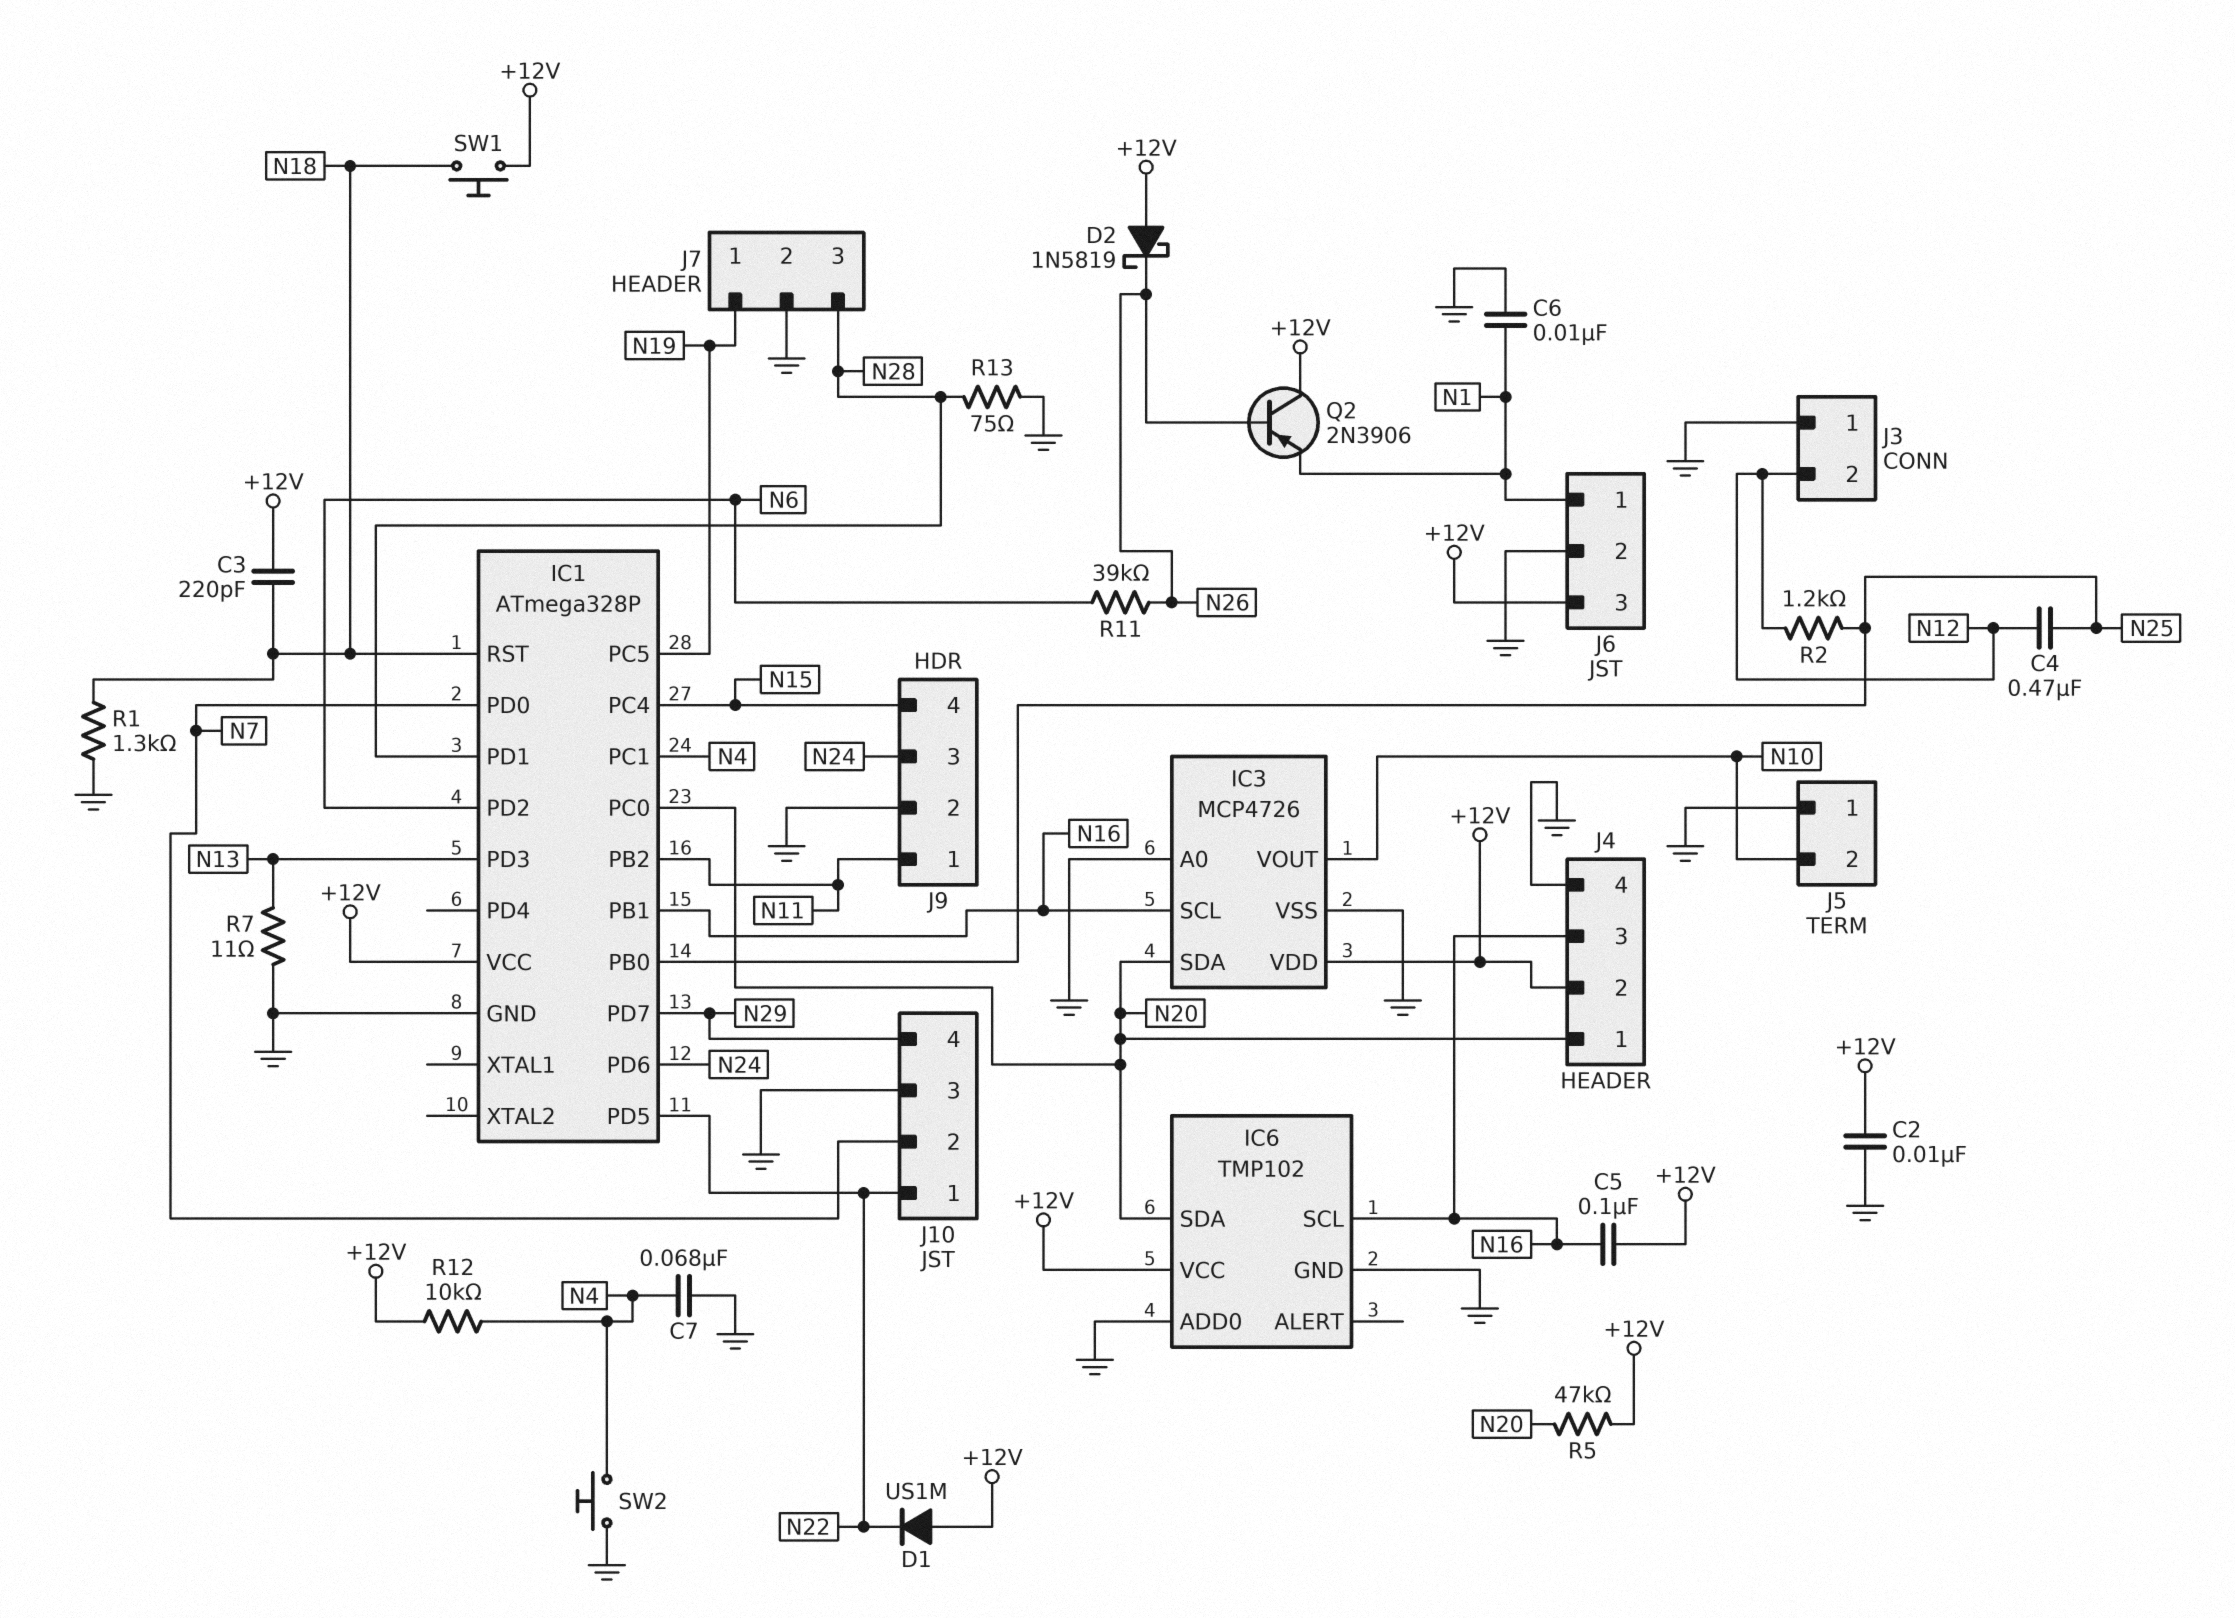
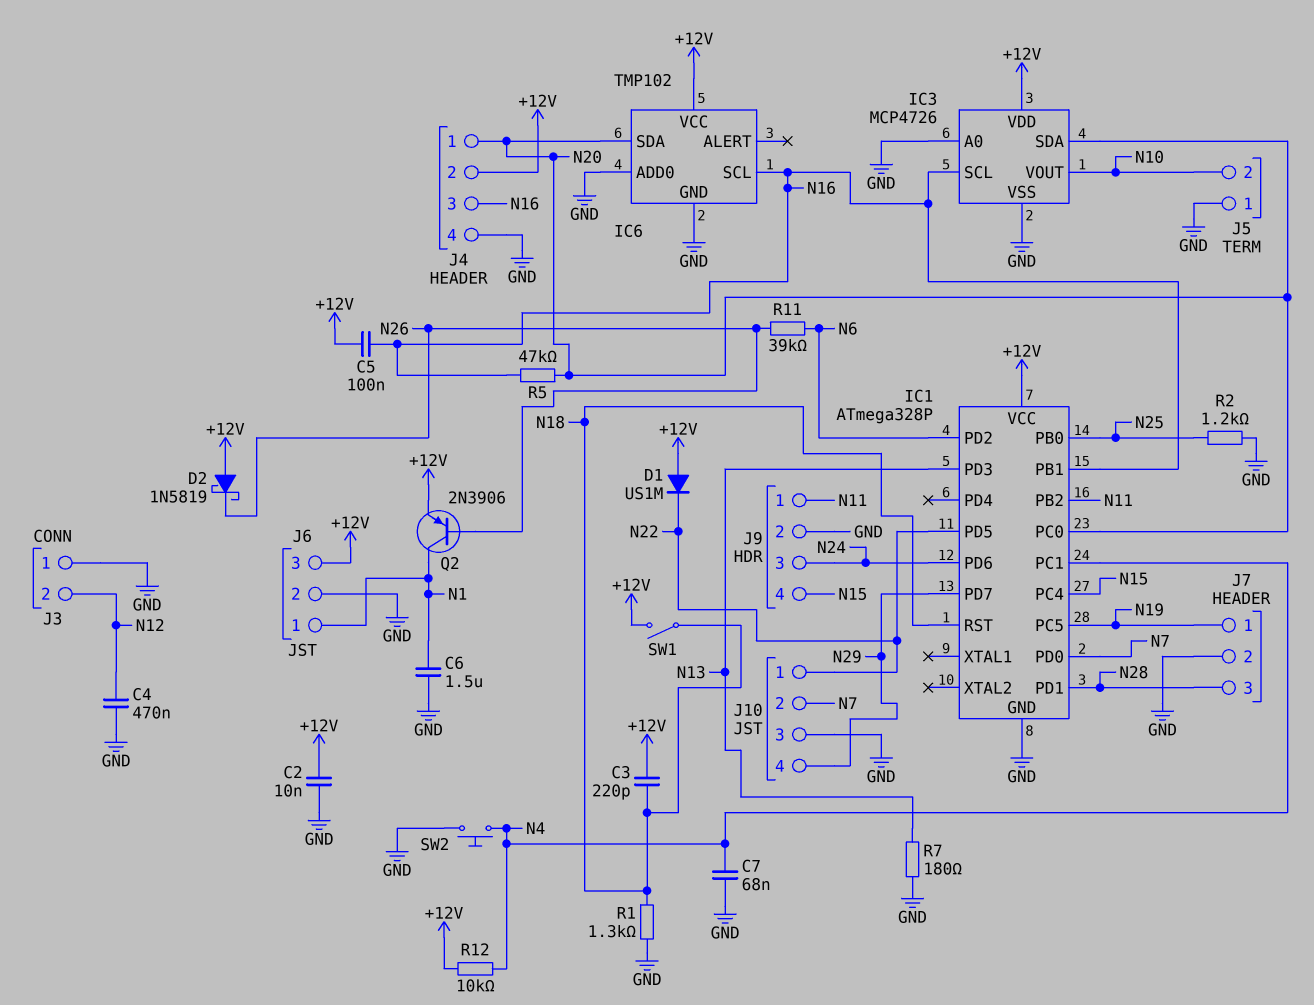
C4: 470nF (N12, N25) -> 470nF (GND, N12)
C6: 10nF (GND, N1) -> 1.5uF (GND, N1)
Q2: PNP 2N3906 (B N26, C +12V, E N1) -> PNP 2N3906 (B N26, C N1, E +12V)
R2: 1.2k (N12, N25) -> 1.2k (GND, N25)
R5: 47k (+12V, N20) -> 47k (N16, N20)
R7: 11 (GND, N13) -> 180 (GND, N13)
R13: 75 (GND, N28) -> none
SW1: button (+12V, N18) -> switch (+12V, N18)

